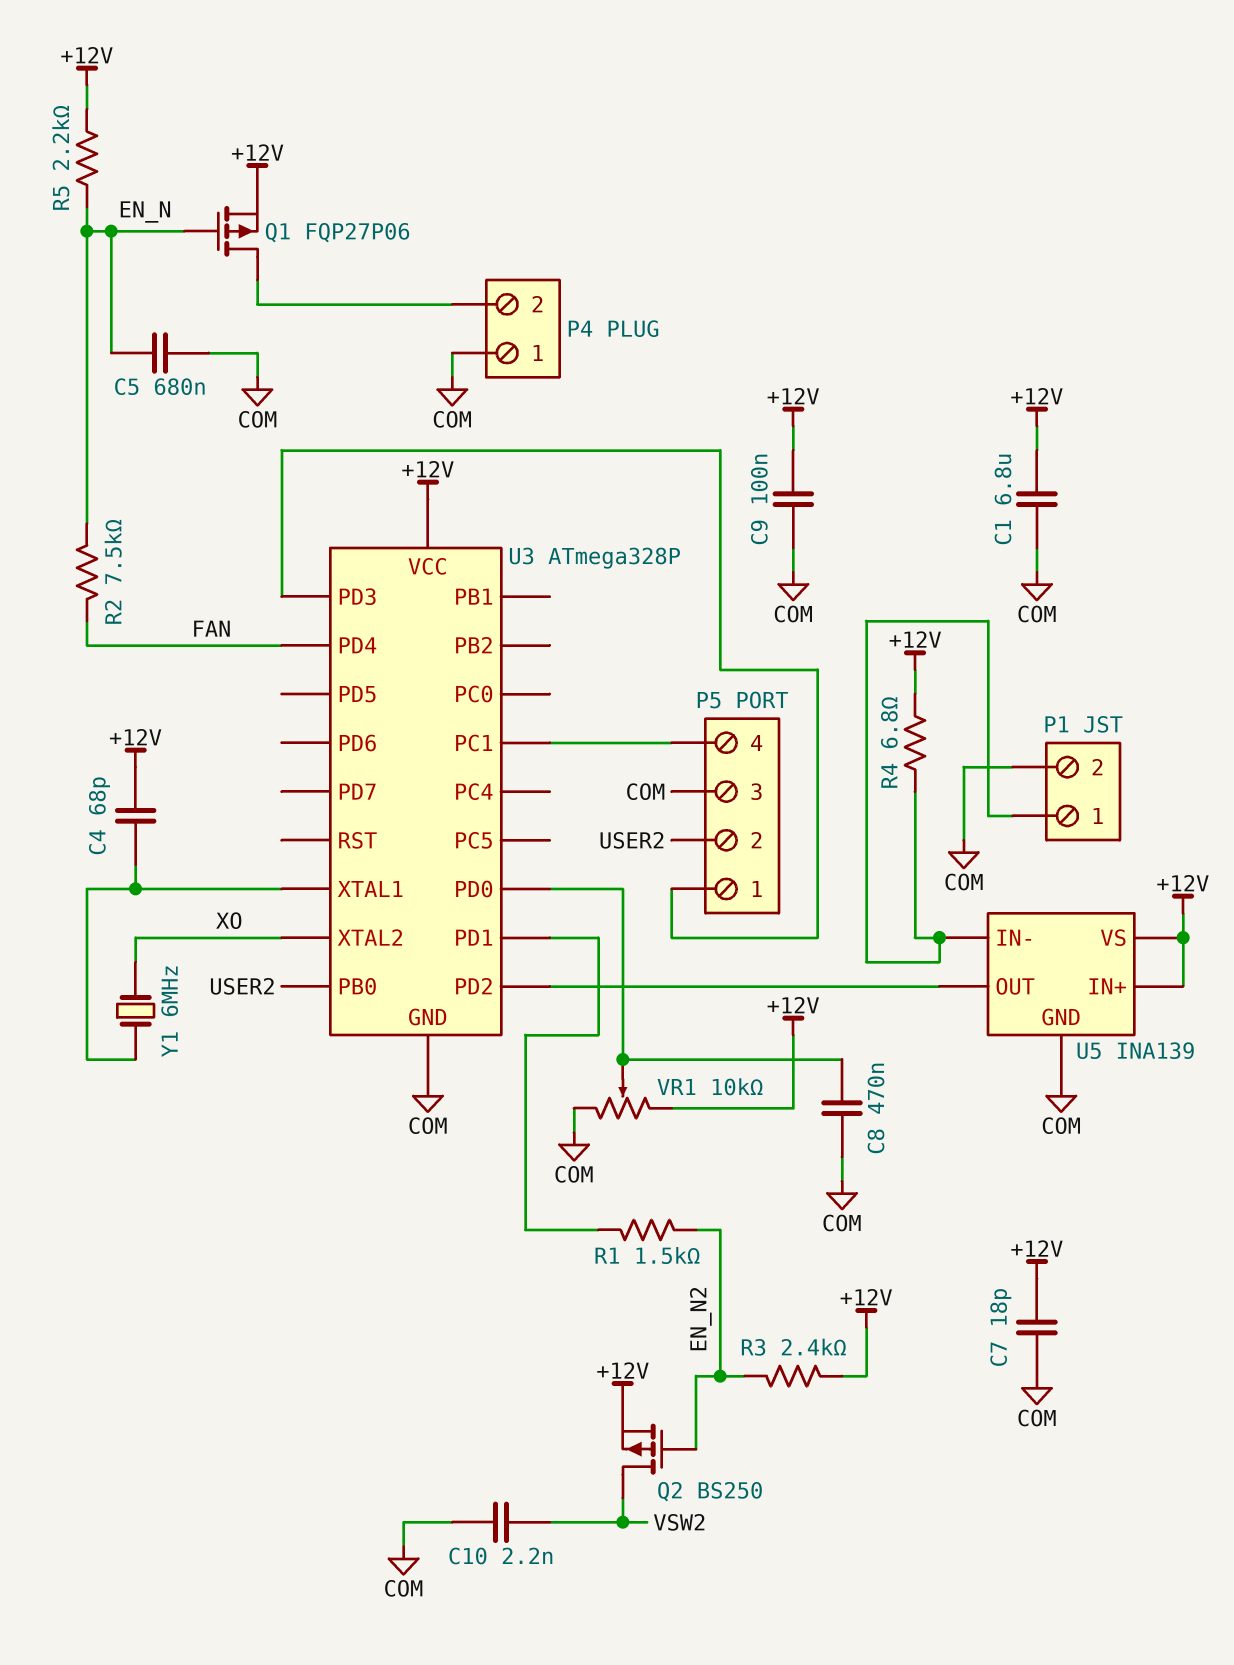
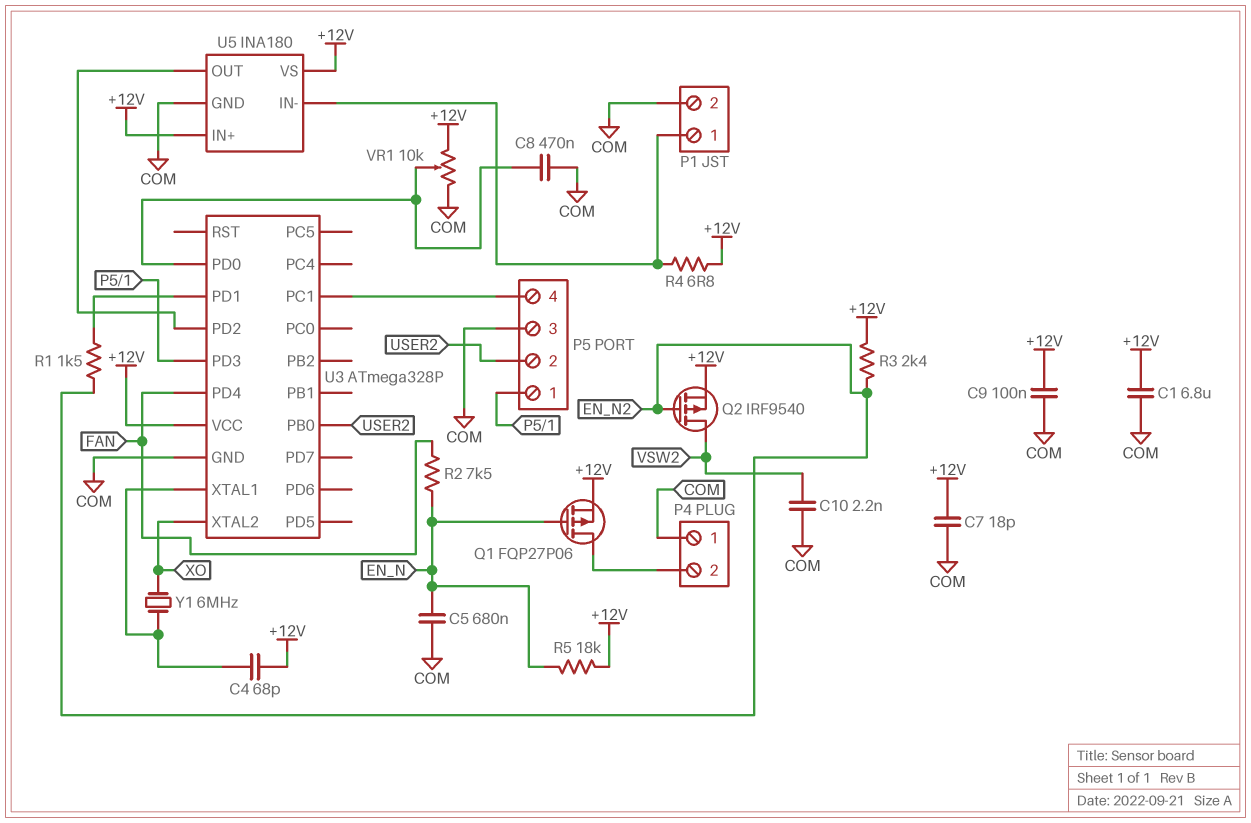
Q2: PMOS BS250 (G EN_N2, D VSW2, S +12V) -> PMOS IRF9540 (G EN_N2, D VSW2, S +12V)
R5: 2.2k (+12V, EN_N) -> 18k (+12V, EN_N)
U5: INA139 -> INA180

